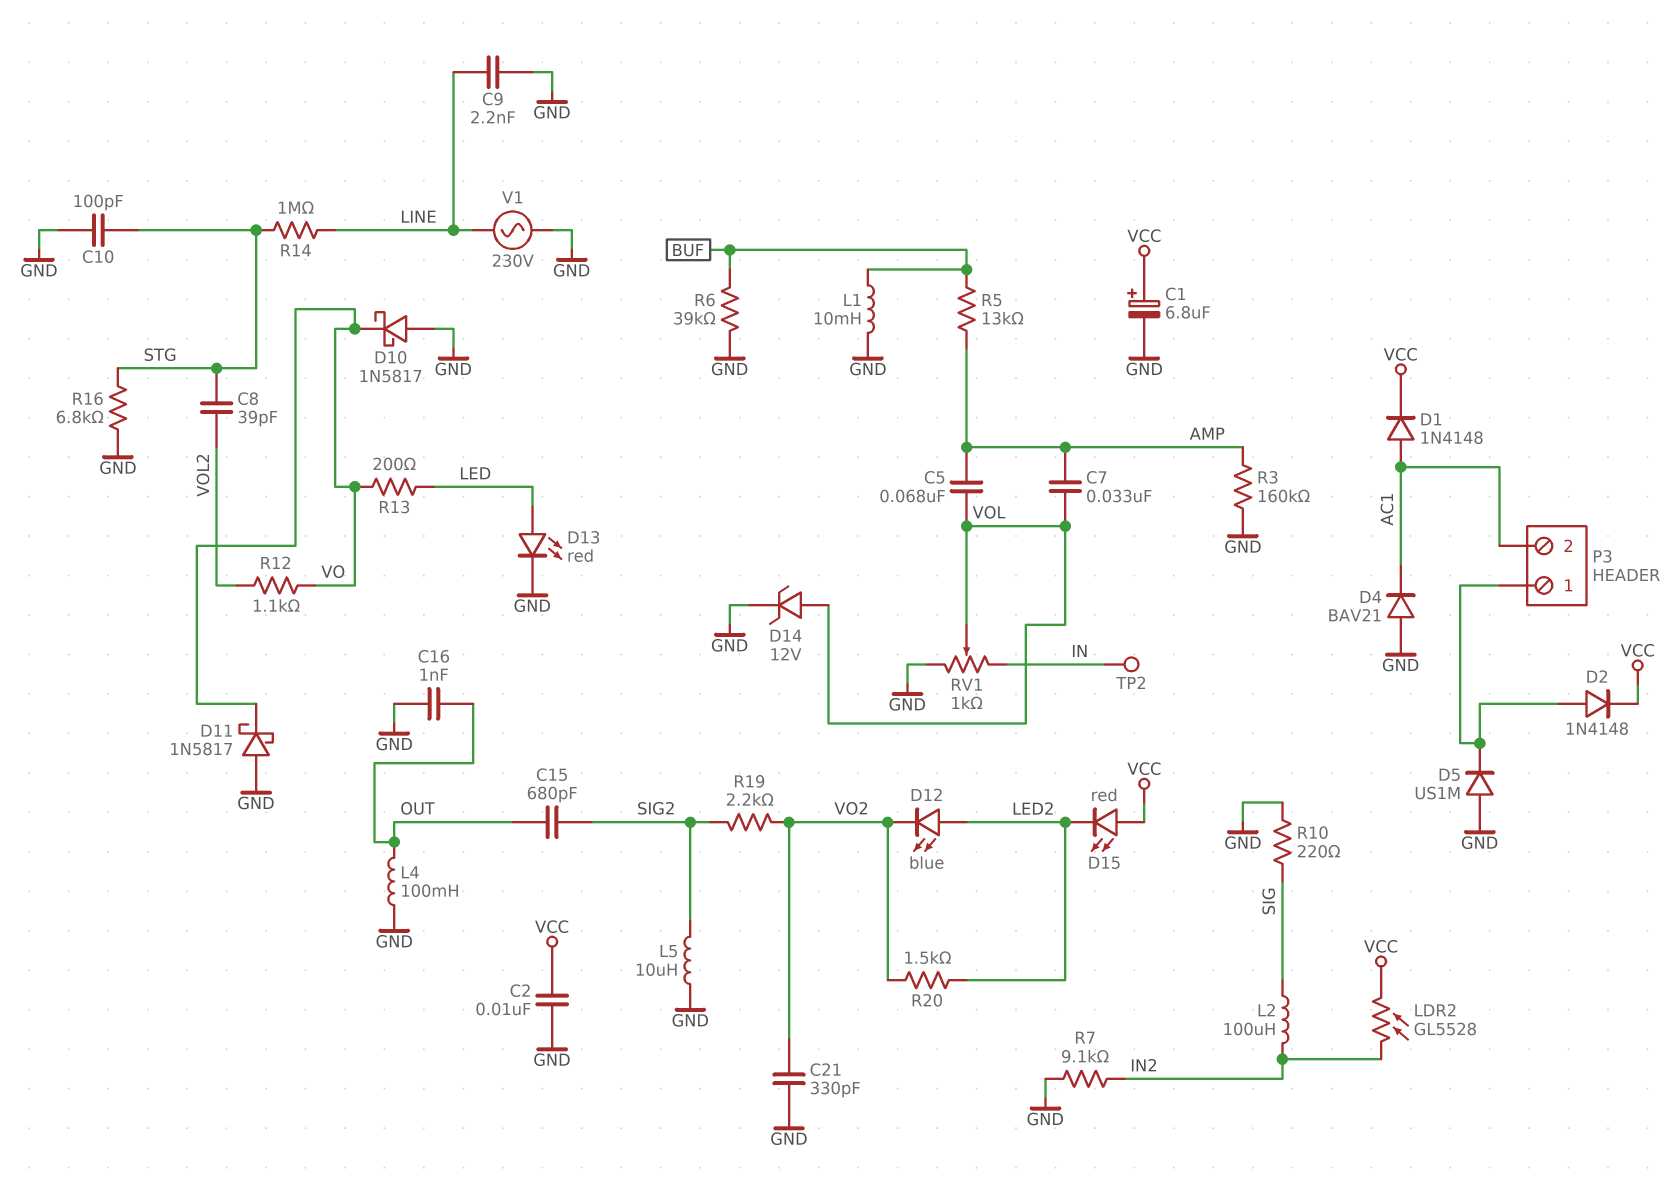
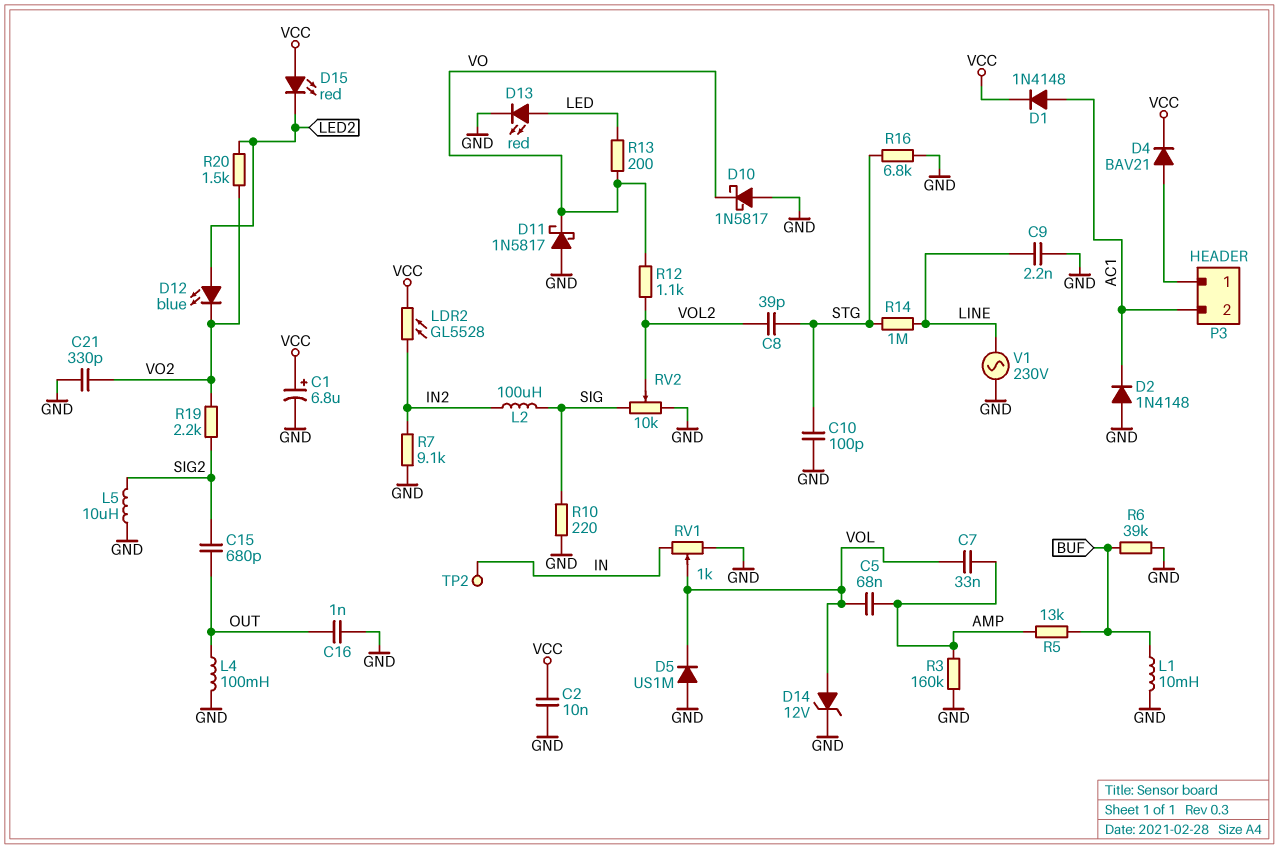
D2: diode 1N4148 (A P3/1, K VCC) -> diode 1N4148 (A GND, K AC1)
D4: diode BAV21 (A GND, K AC1) -> diode BAV21 (A P3/1, K VCC)
D5: diode US1M (A GND, K P3/1) -> diode US1M (A GND, K VOL)
RV2: none -> 10k (GND, SIG, wiper VOL2)

